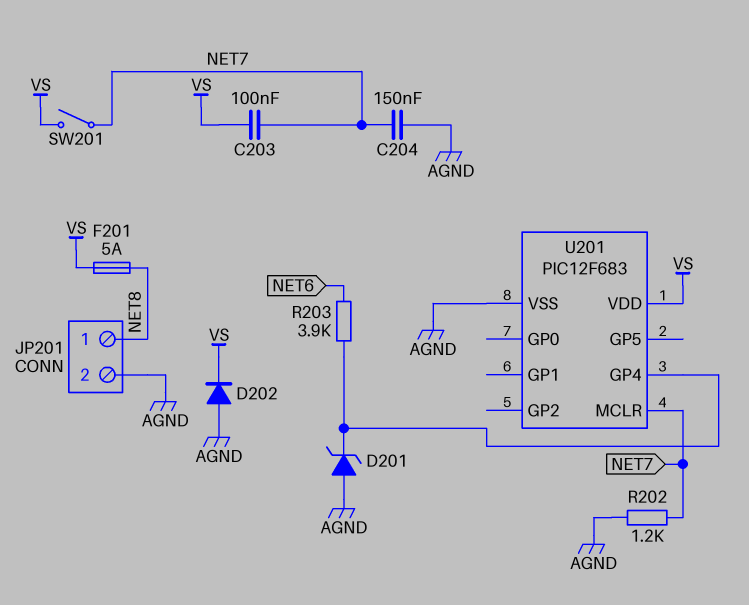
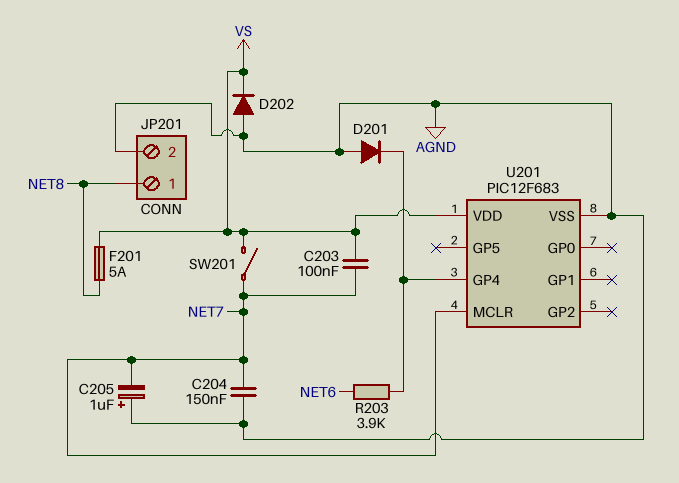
C205: none -> 1uF (plus AGND, minus NET7)
D201: zener (A AGND, K U201/GP4) -> diode (A AGND, K U201/GP4)
R202: 1.2k (AGND, NET7) -> none

